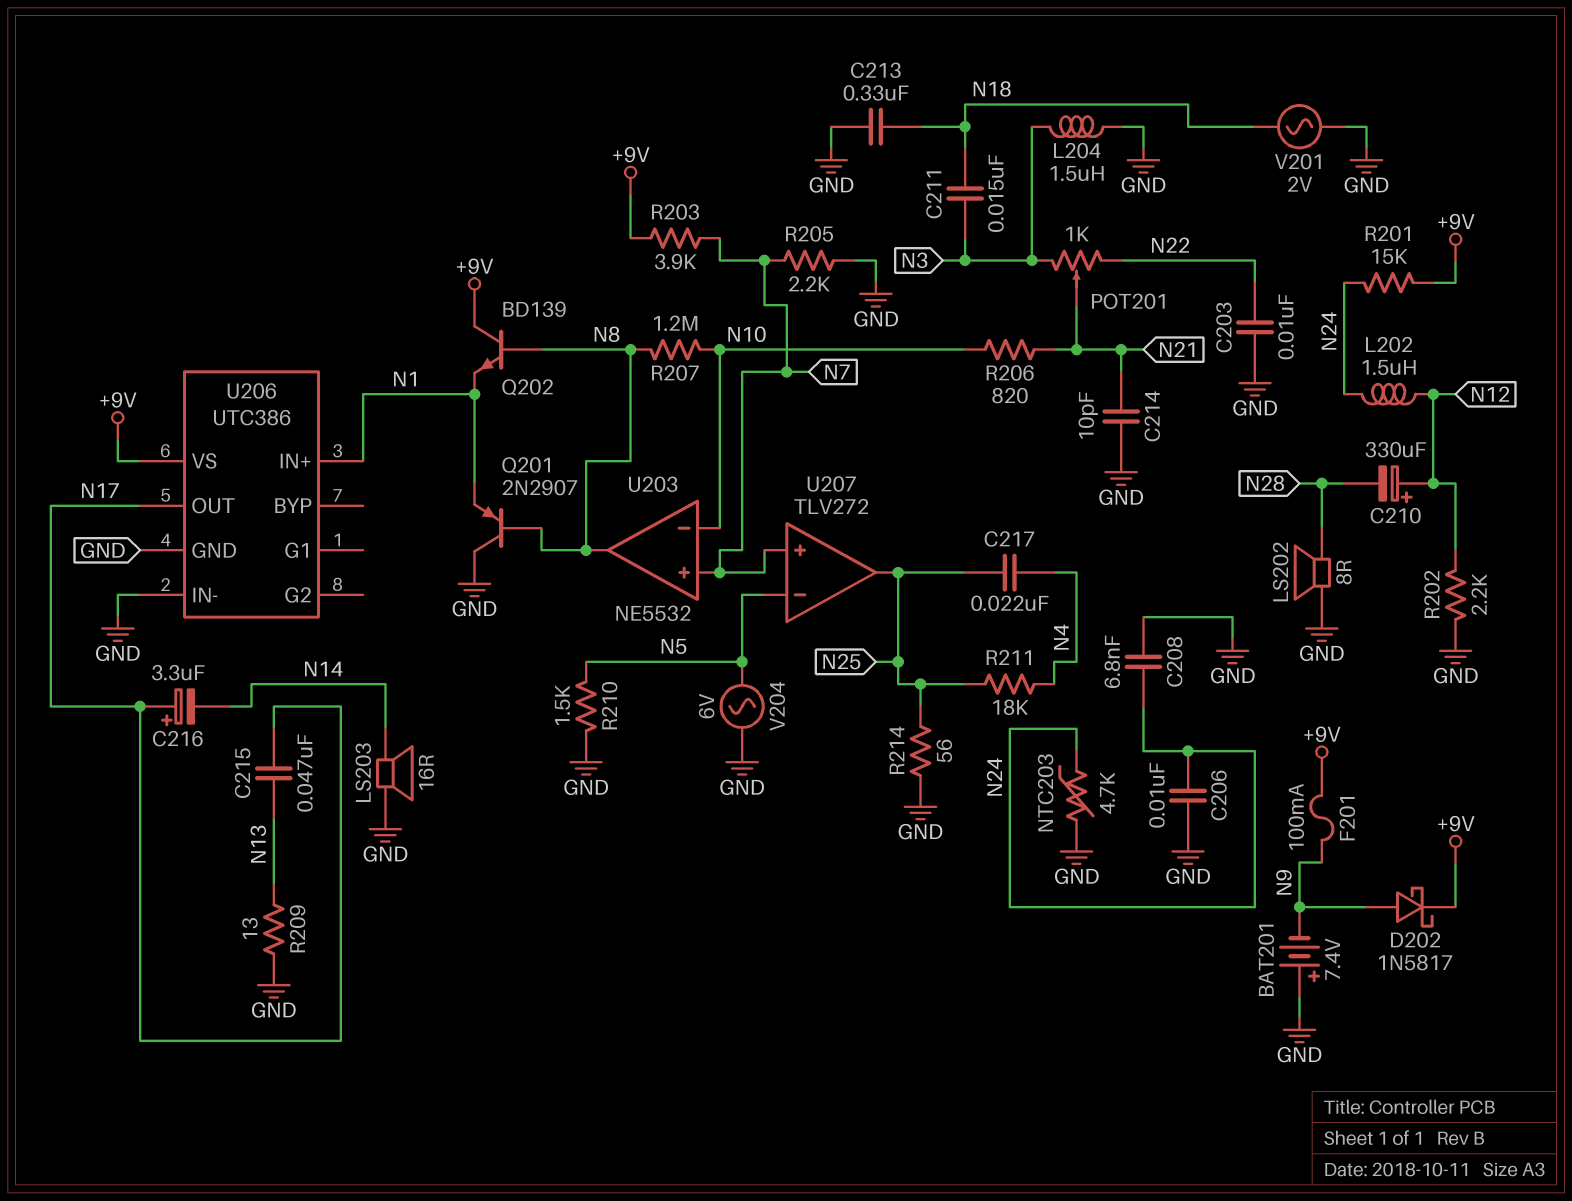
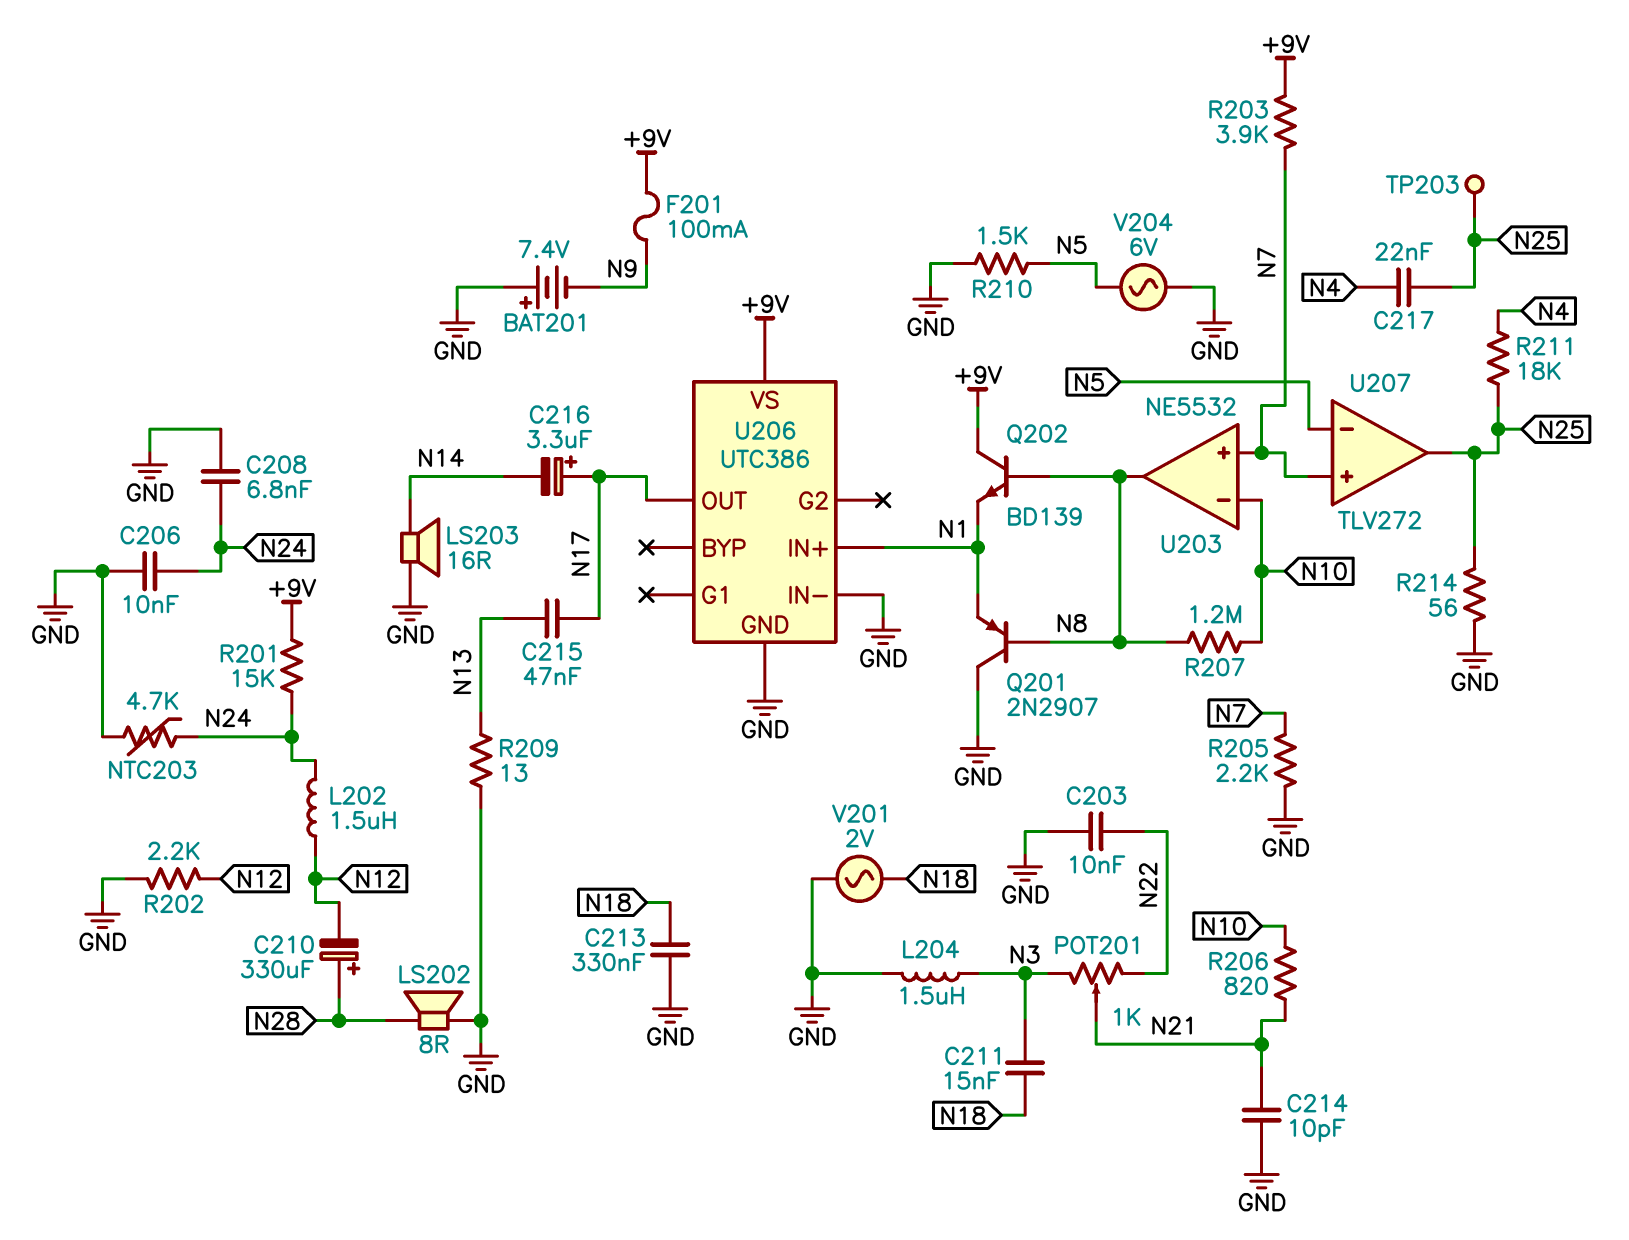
C210: 330uF (plus N12, minus N28) -> 330uF (plus N28, minus N12)
D202: schottky 1N5817 (A N9, K +9V) -> none
TP203: none -> test point (N25)

